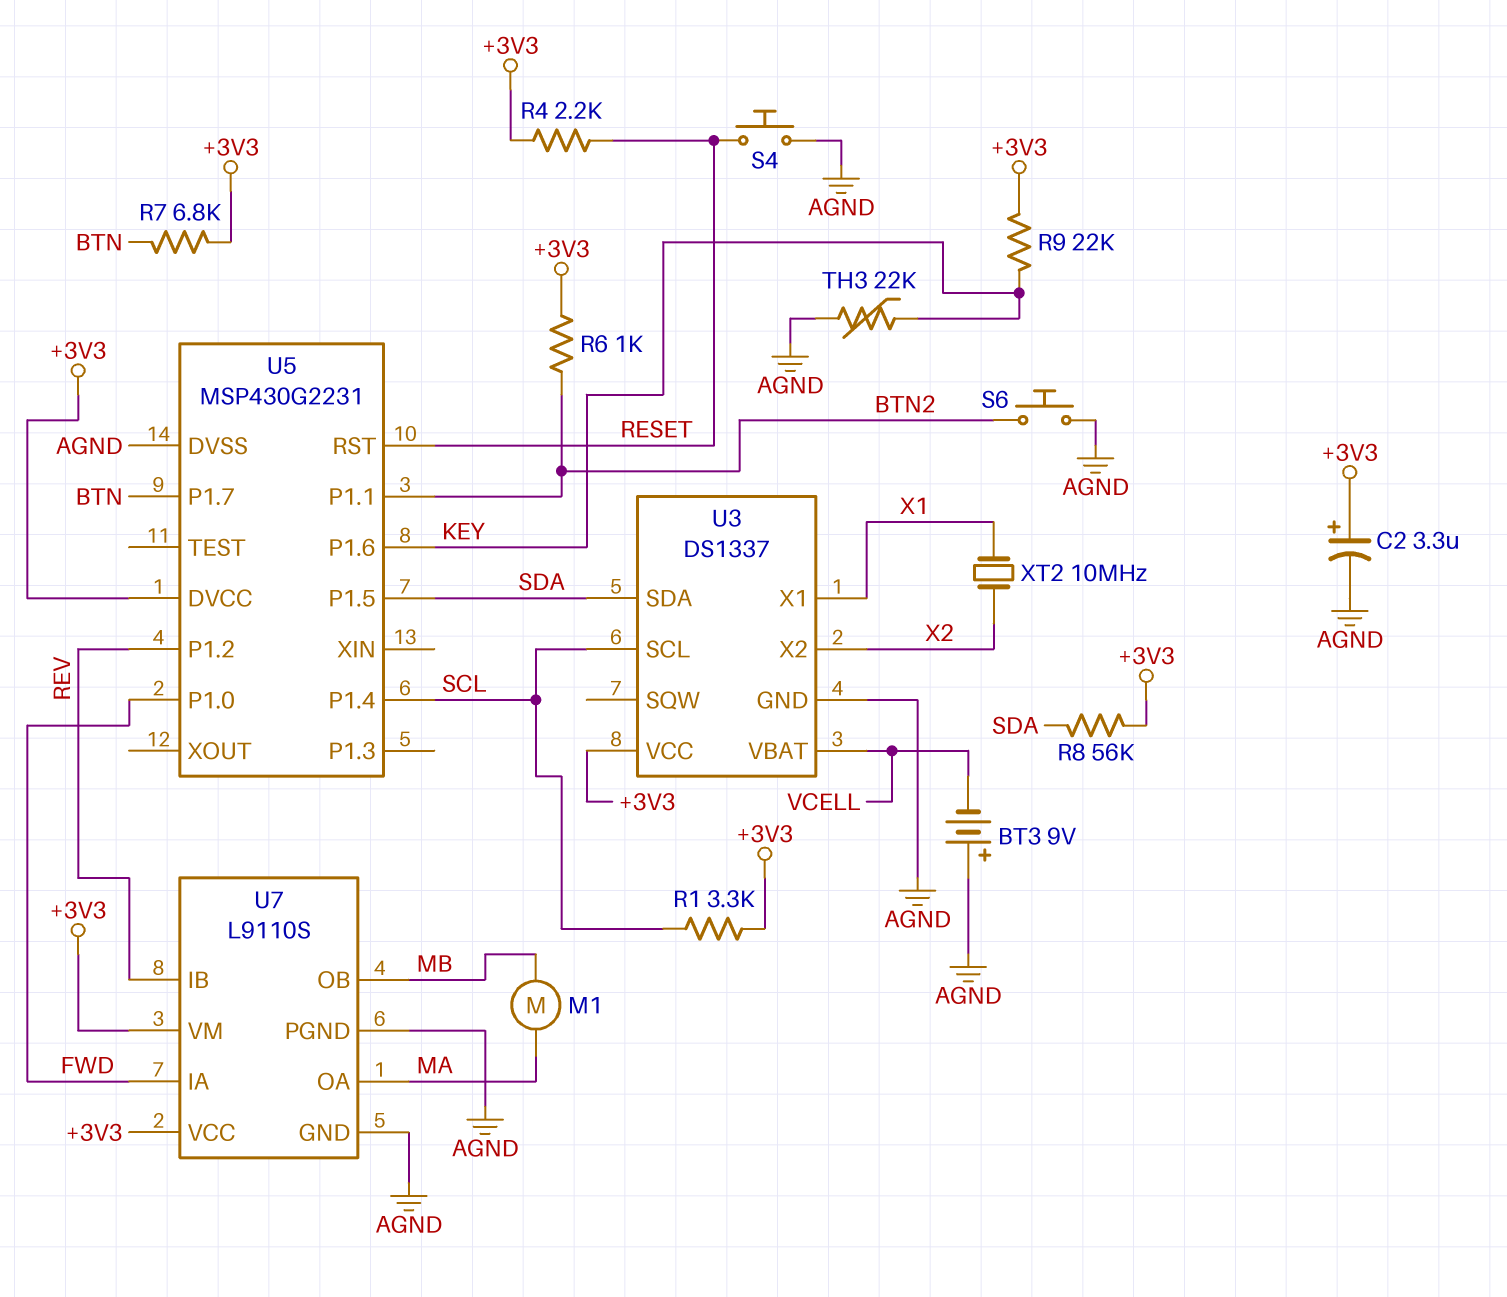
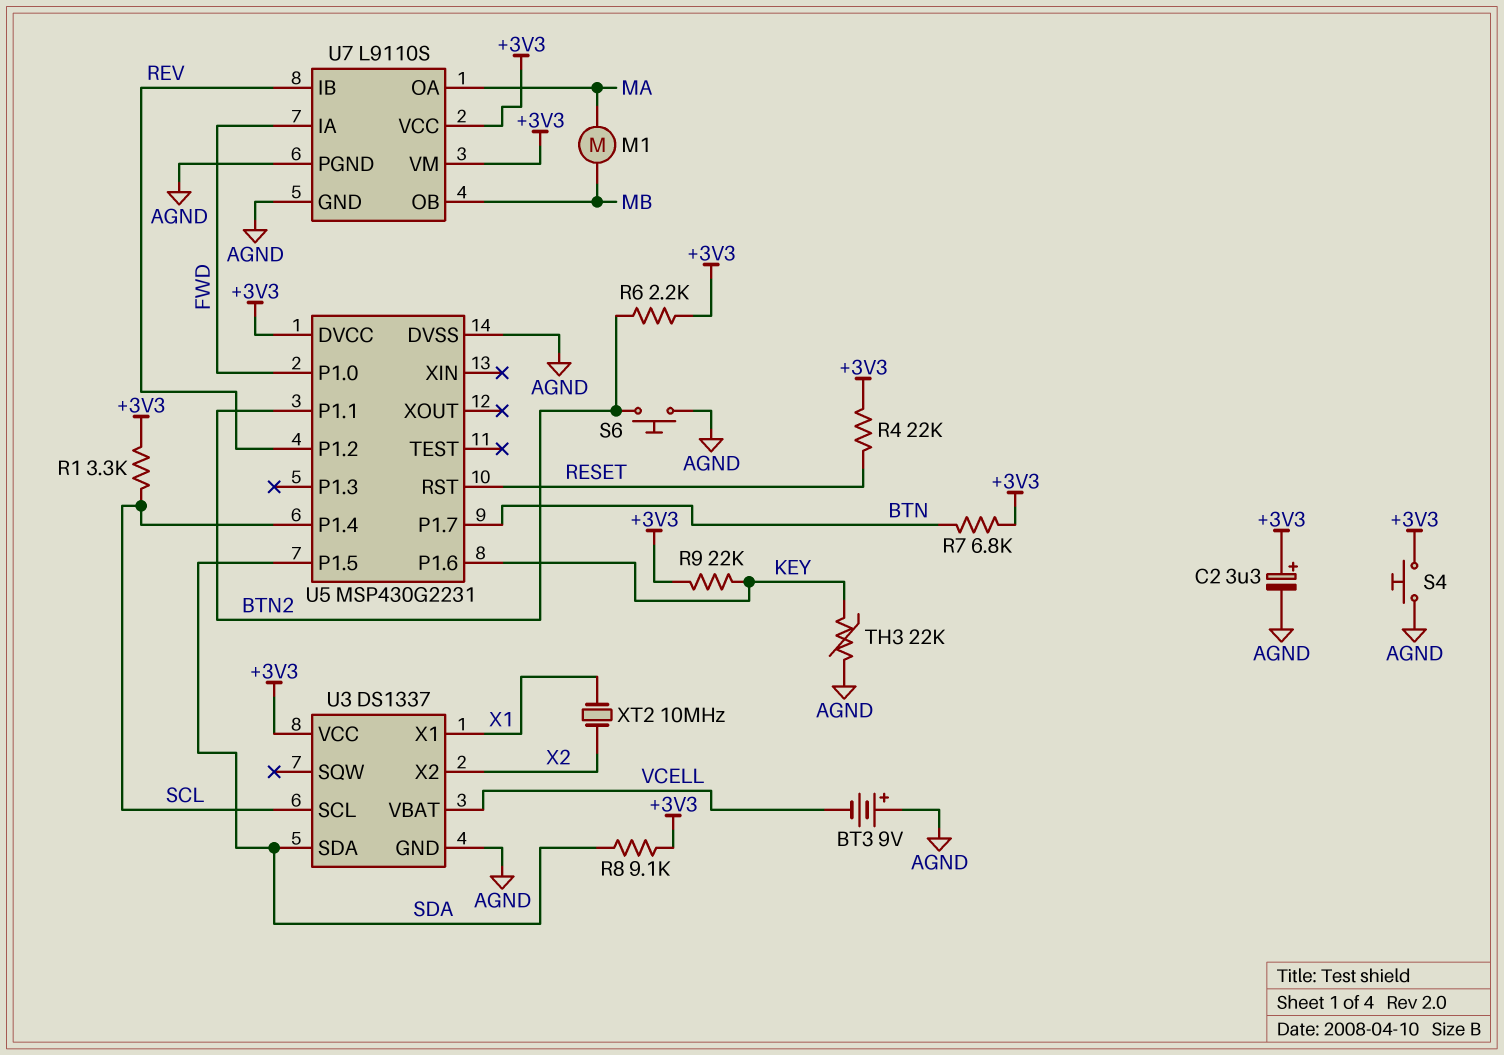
R4: 2.2k (+3V3, RESET) -> 22k (+3V3, RESET)
R6: 1k (+3V3, BTN2) -> 2.2k (+3V3, BTN2)
R8: 56k (+3V3, SDA) -> 9.1k (+3V3, SDA)
S4: button (AGND, RESET) -> button (+3V3, AGND)

